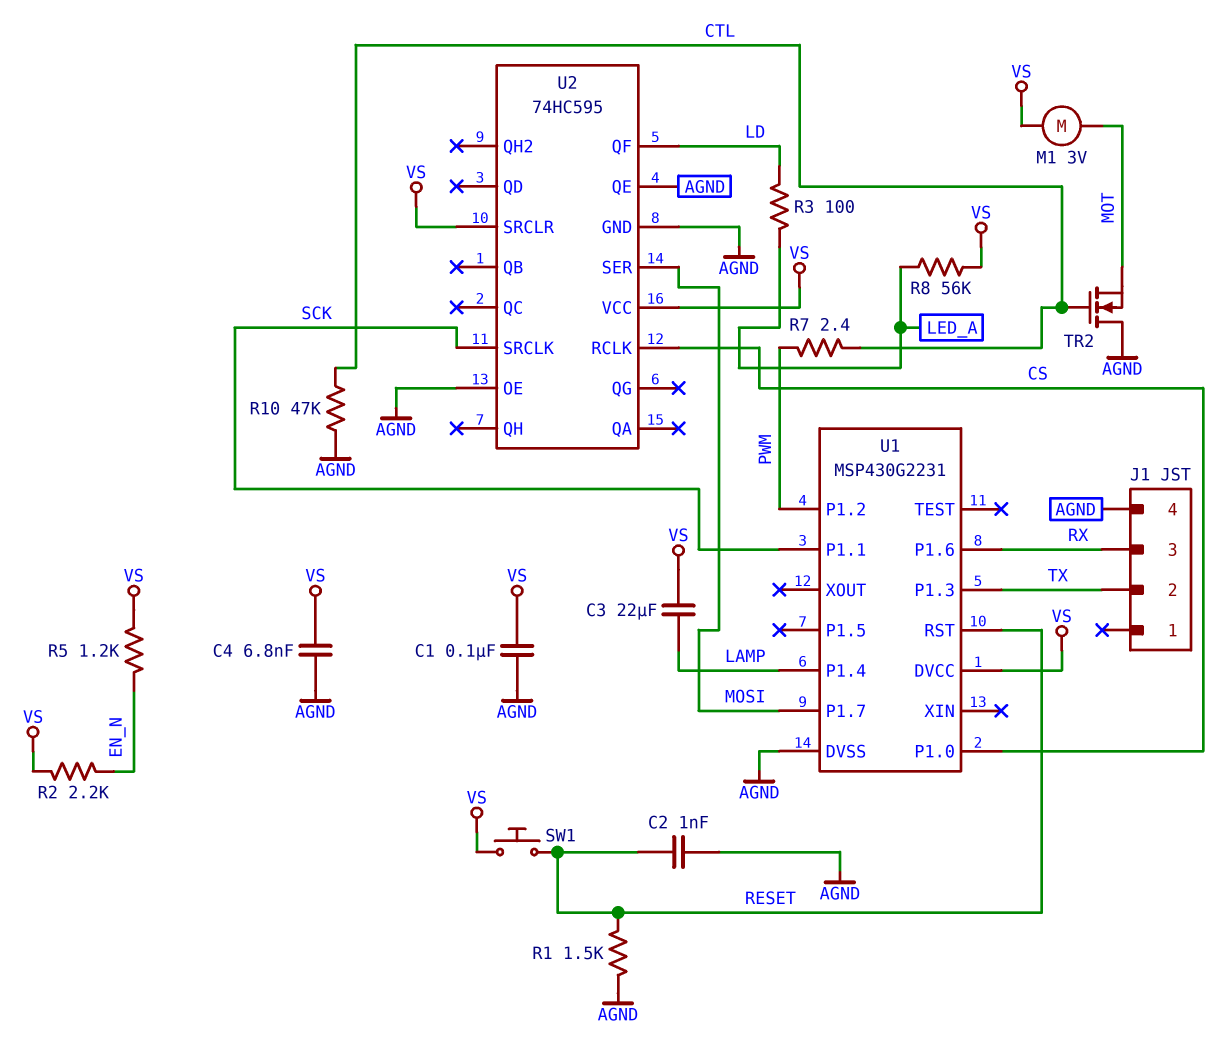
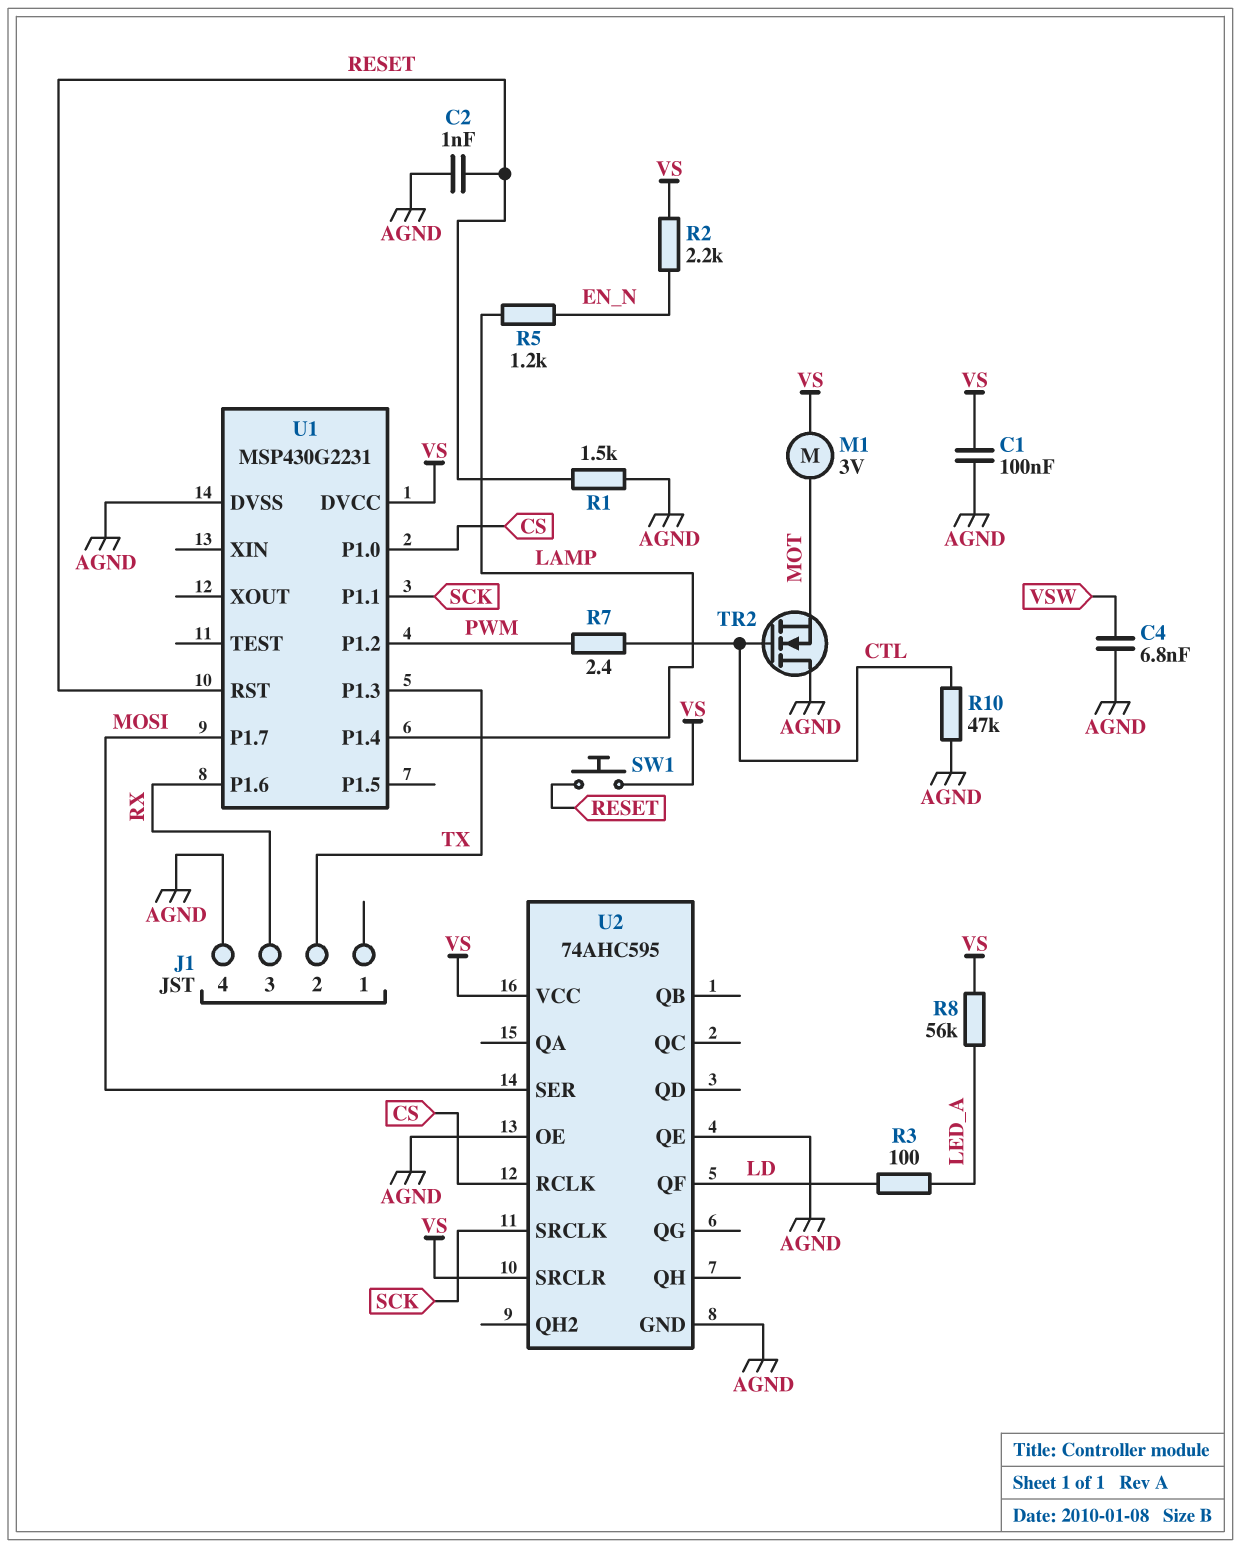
C3: 22uF (LAMP, VS) -> none
C4: 6.8nF (AGND, VS) -> 6.8nF (AGND, VSW)
R5: 1.2k (EN_N, VS) -> 1.2k (EN_N, LAMP)
U2: 74HC595 -> 74AHC595

